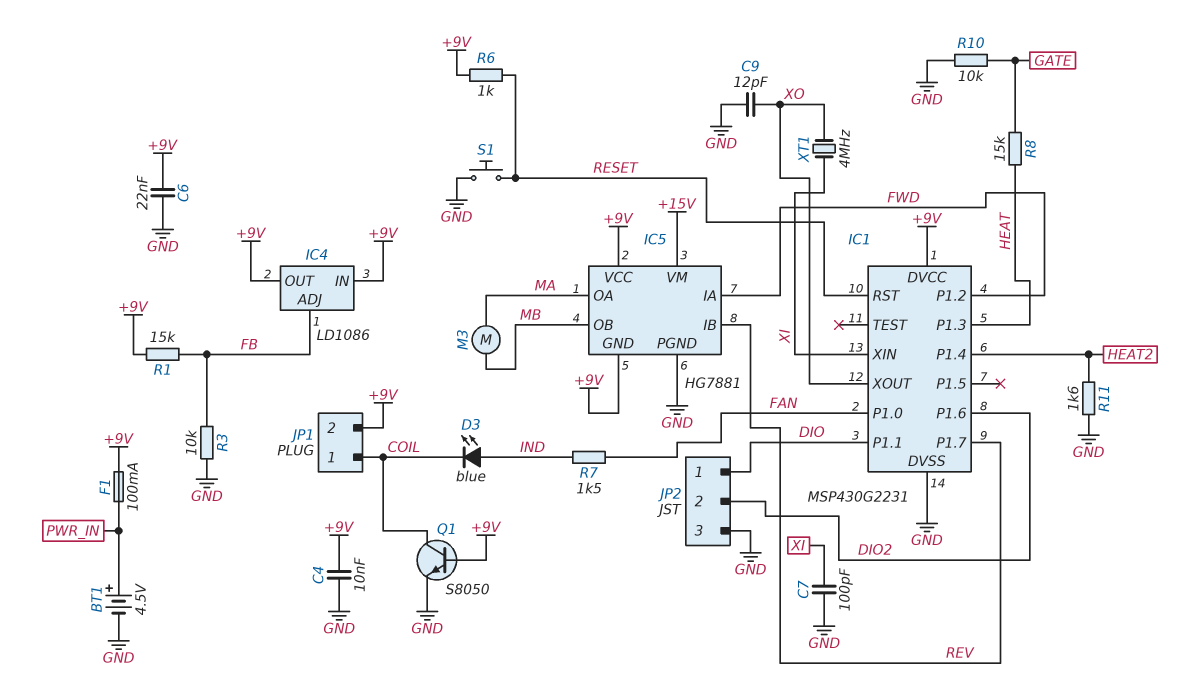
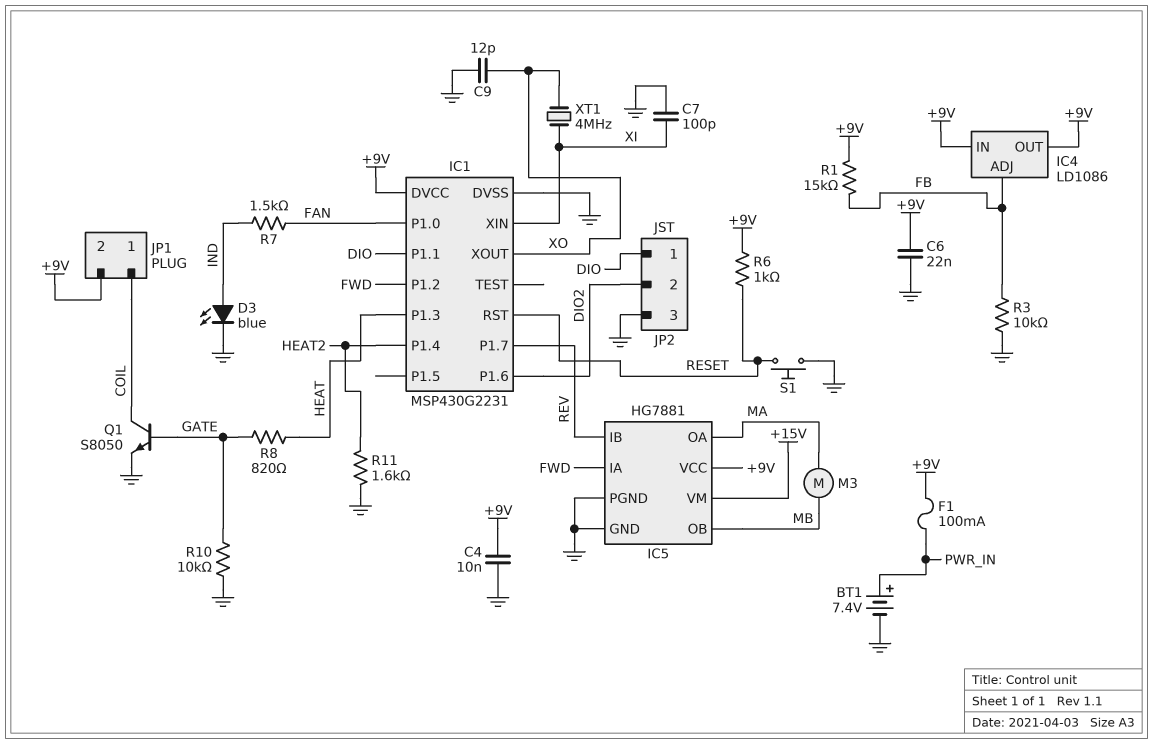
BT1: 4.5V (plus PWR_IN, minus GND) -> 7.4V (plus PWR_IN, minus GND)
D3: LED blue (A IND, K COIL) -> LED blue (A IND, K GND)
IC5 pin GND: +9V -> GND
Q1: NPN S8050 (B +9V, C COIL, E GND) -> NPN S8050 (B GATE, C COIL, E GND)
R8: 15k (GATE, HEAT) -> 820 (GATE, HEAT)

